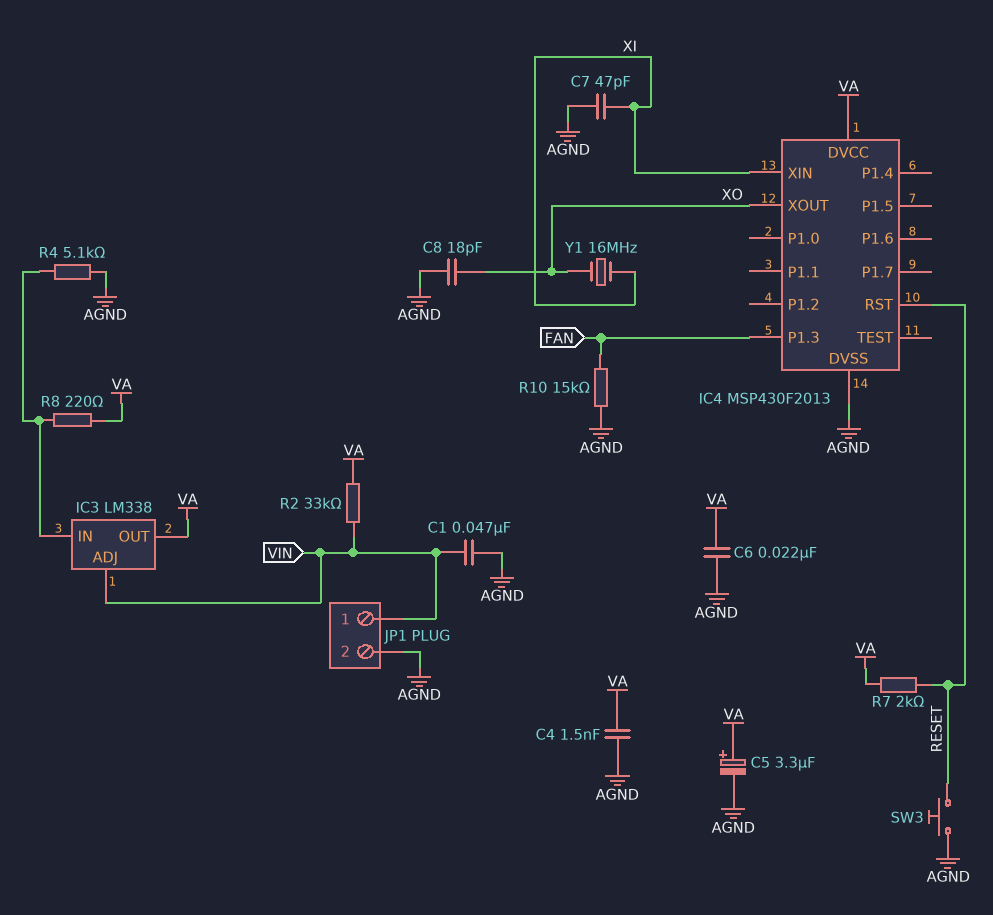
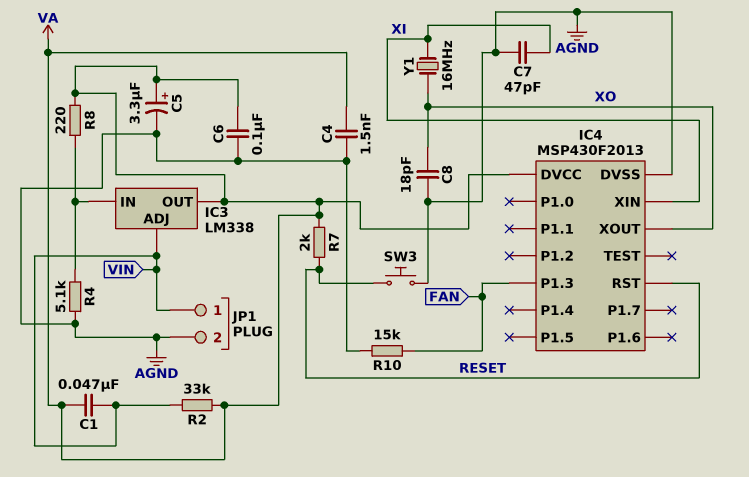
C1: 47nF (AGND, VIN) -> 47nF (VA, VIN)
C6: 22nF (AGND, VA) -> 100nF (AGND, VA)

